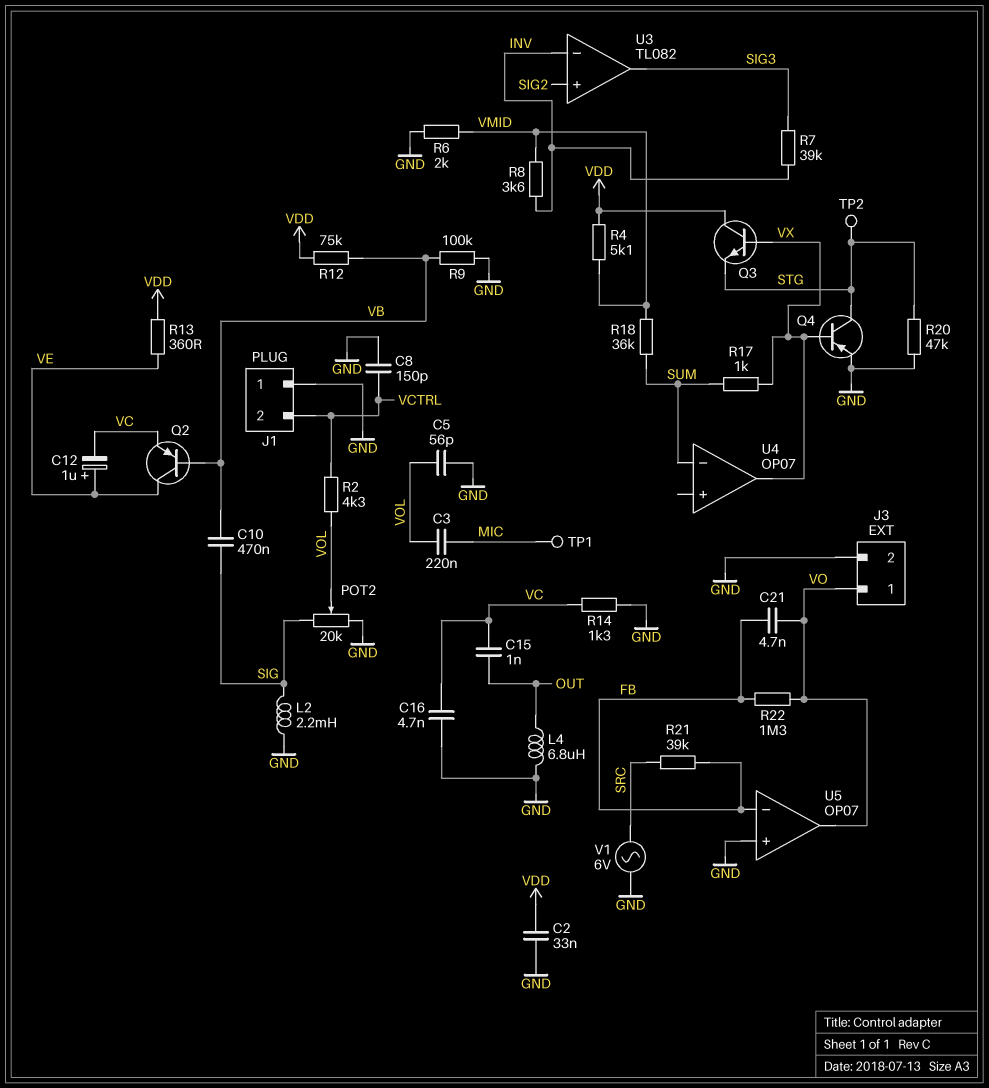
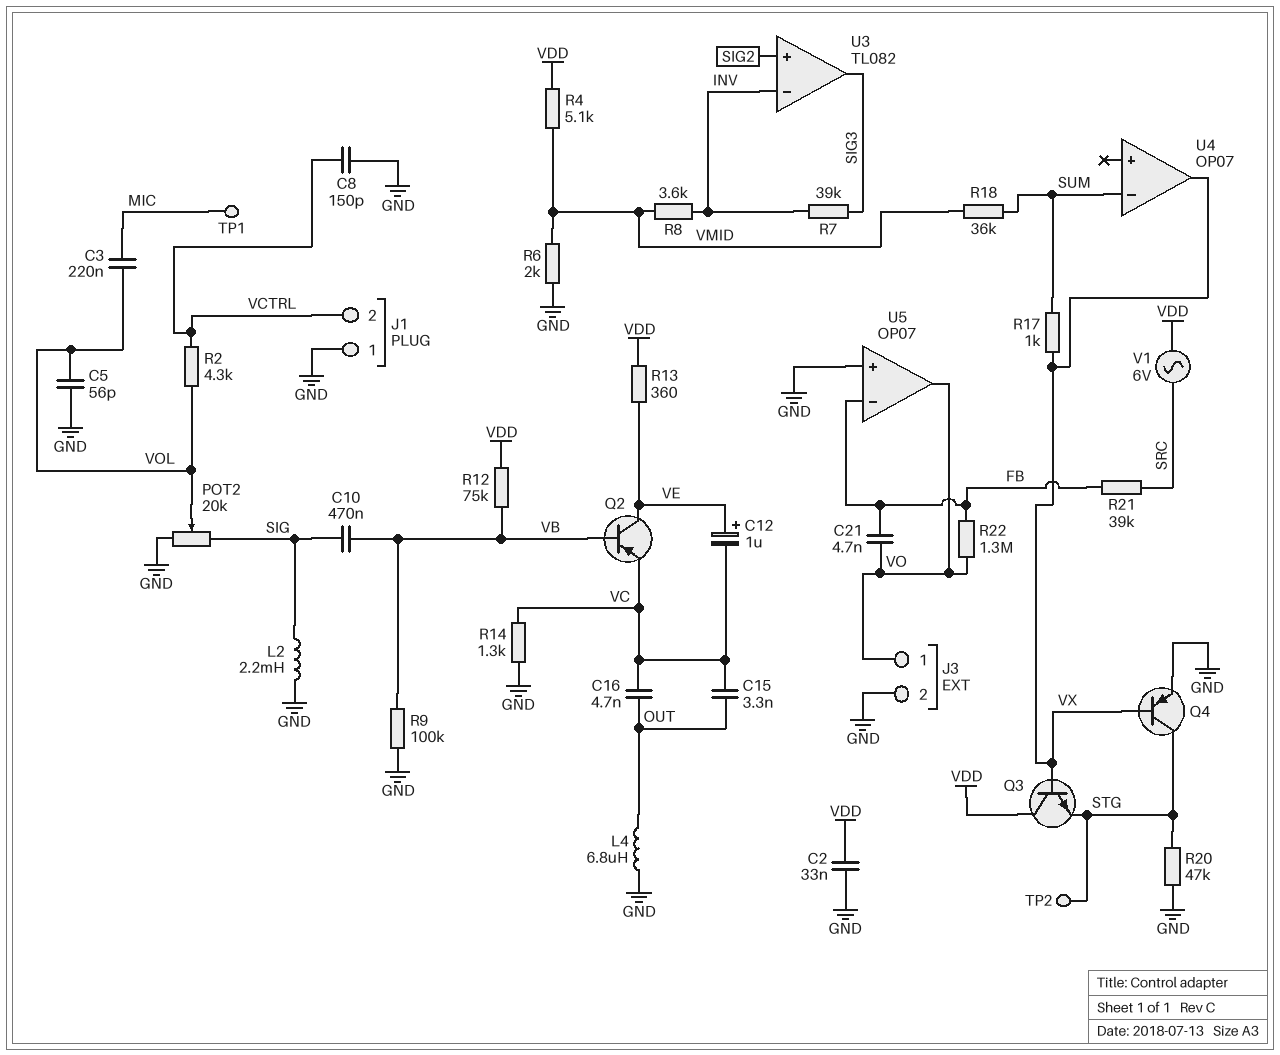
C15: 1nF (OUT, VC) -> 3.3nF (OUT, VC)
C16: 4.7nF (GND, VC) -> 4.7nF (OUT, VC)
V1: AC 6V (GND, SRC) -> AC 6V (SRC, VDD)

